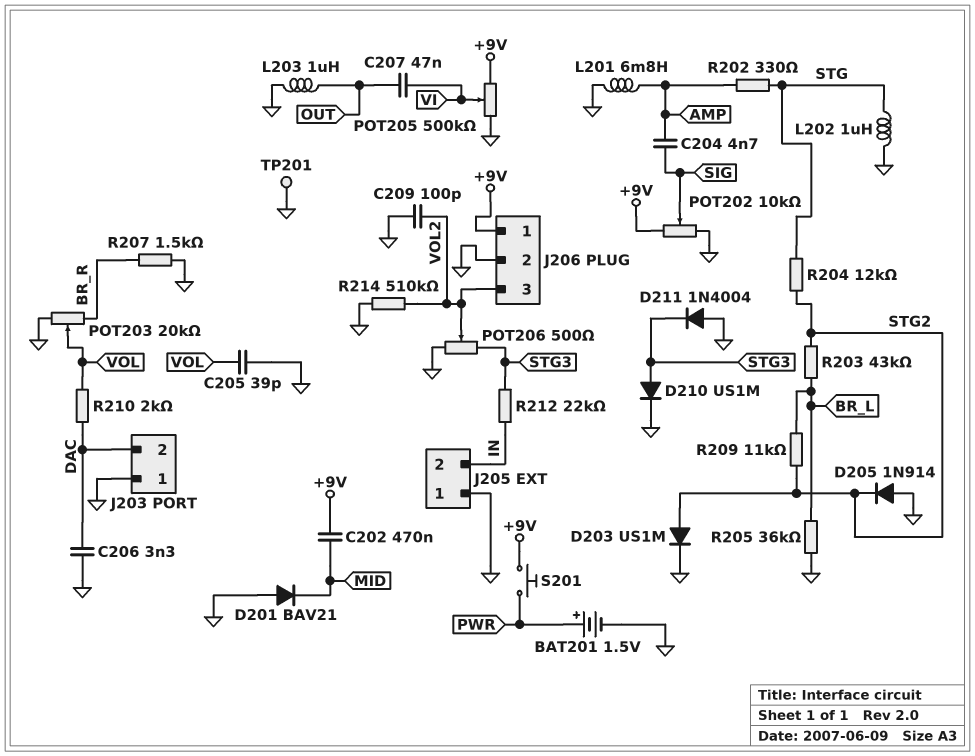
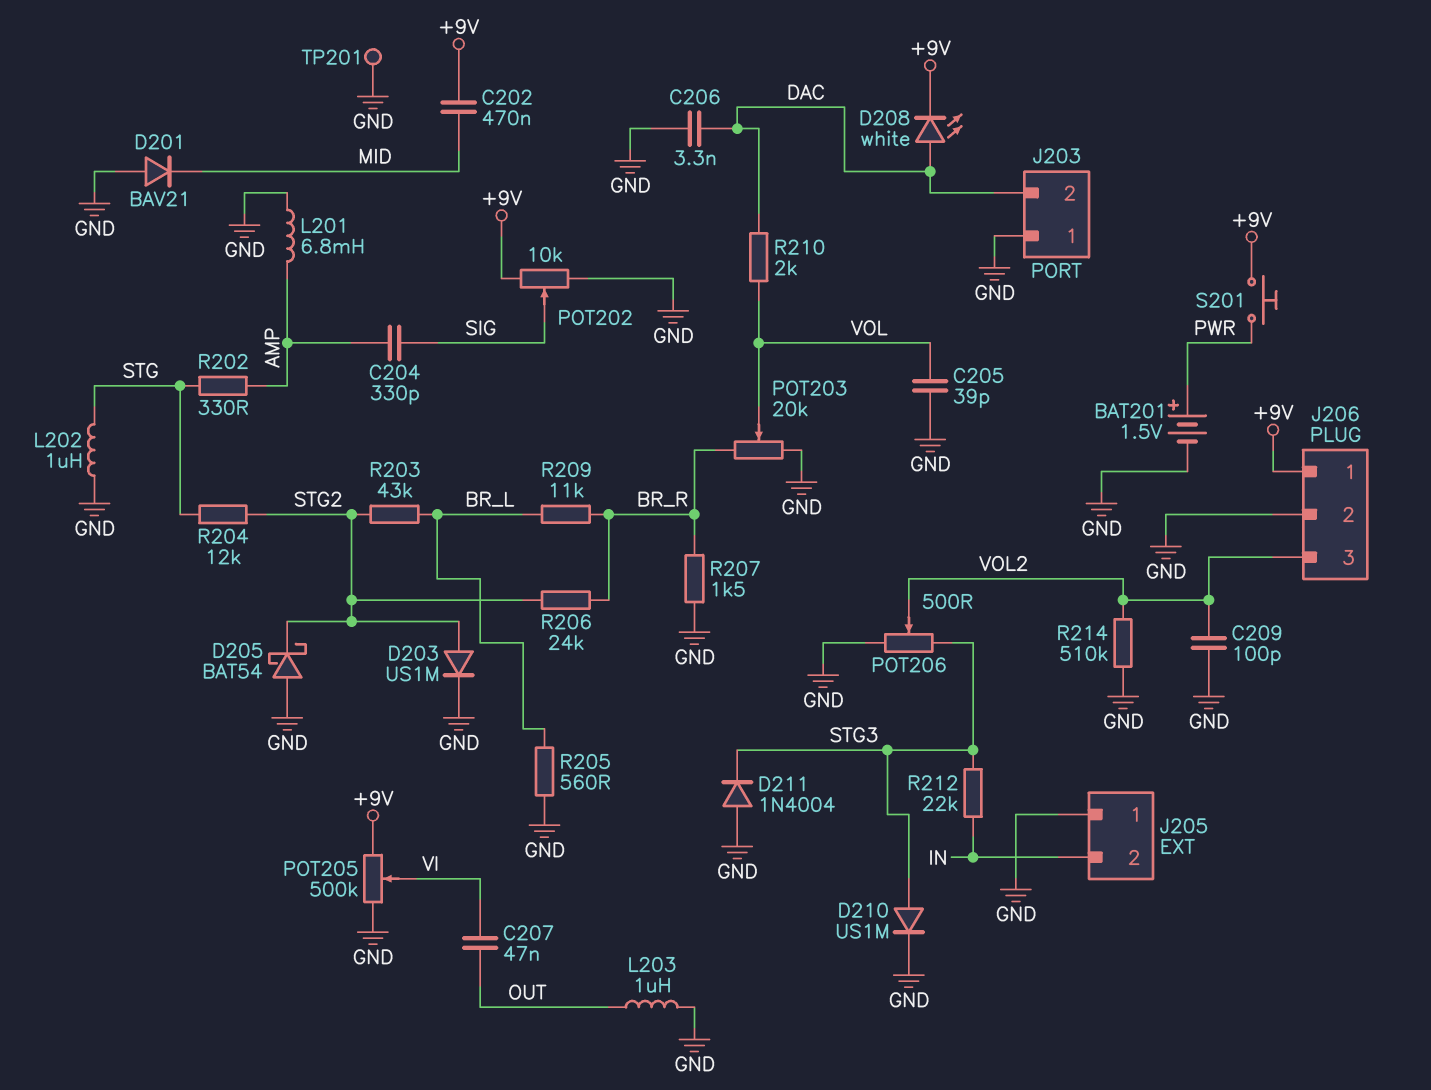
C204: 4.7nF (AMP, SIG) -> 330pF (AMP, SIG)
D205: diode 1N914 (A GND, K STG2) -> schottky BAT54 (A GND, K STG2)
D208: none -> LED white (A DAC, K +9V)
R205: 36k (BR_L, GND) -> 560 (BR_L, GND)
R206: none -> 24k (BR_R, STG2)
R209: 11k (BR_L, STG2) -> 11k (BR_L, BR_R)

